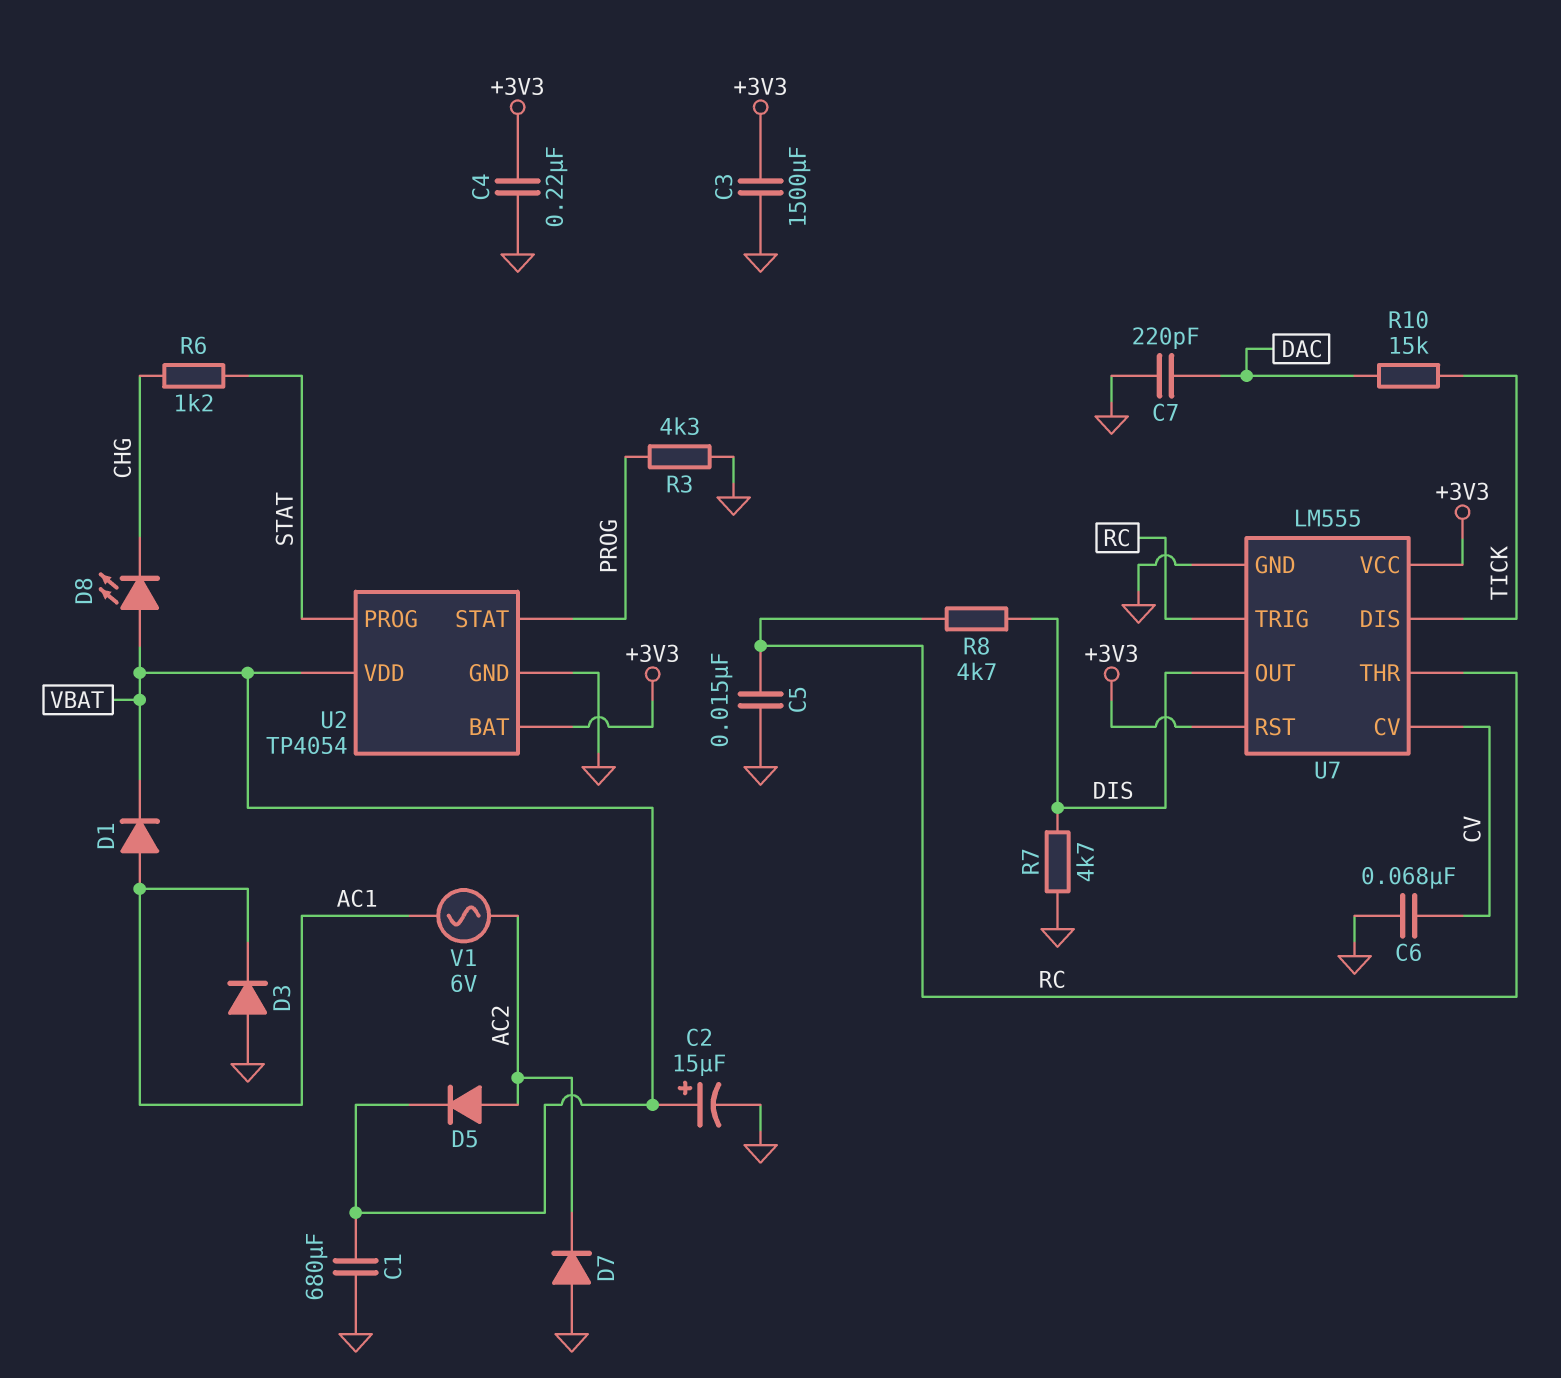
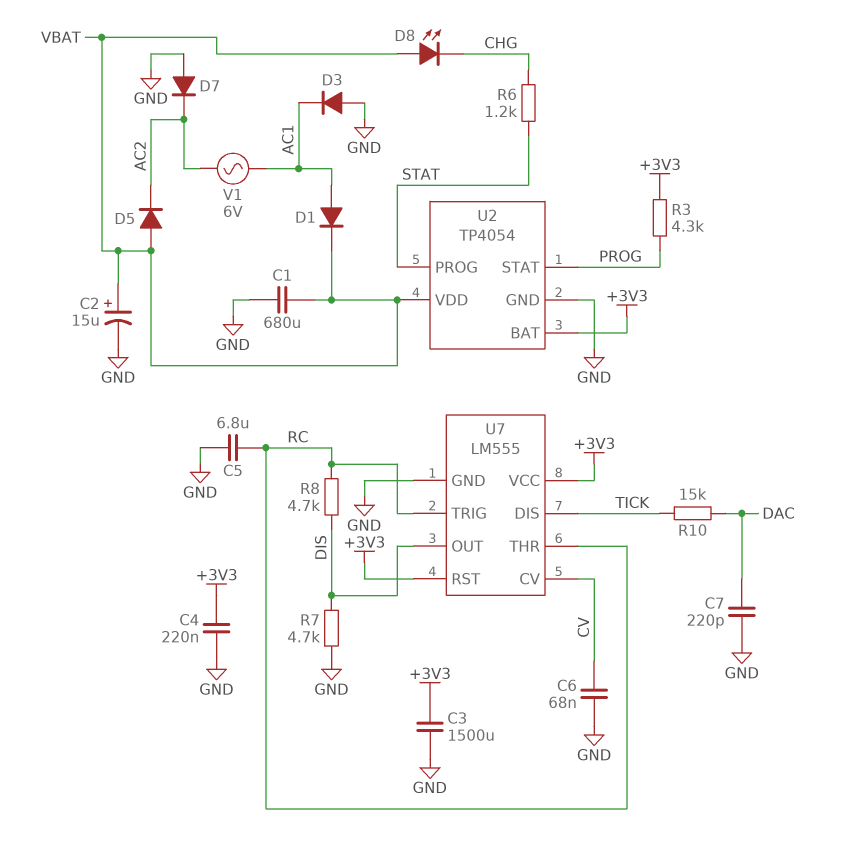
C5: 15nF (GND, RC) -> 6.8uF (GND, RC)
D5: diode (A AC2, K VBAT) -> diode (A VBAT, K AC2)
R3: 4.3k (GND, PROG) -> 4.3k (+3V3, PROG)

